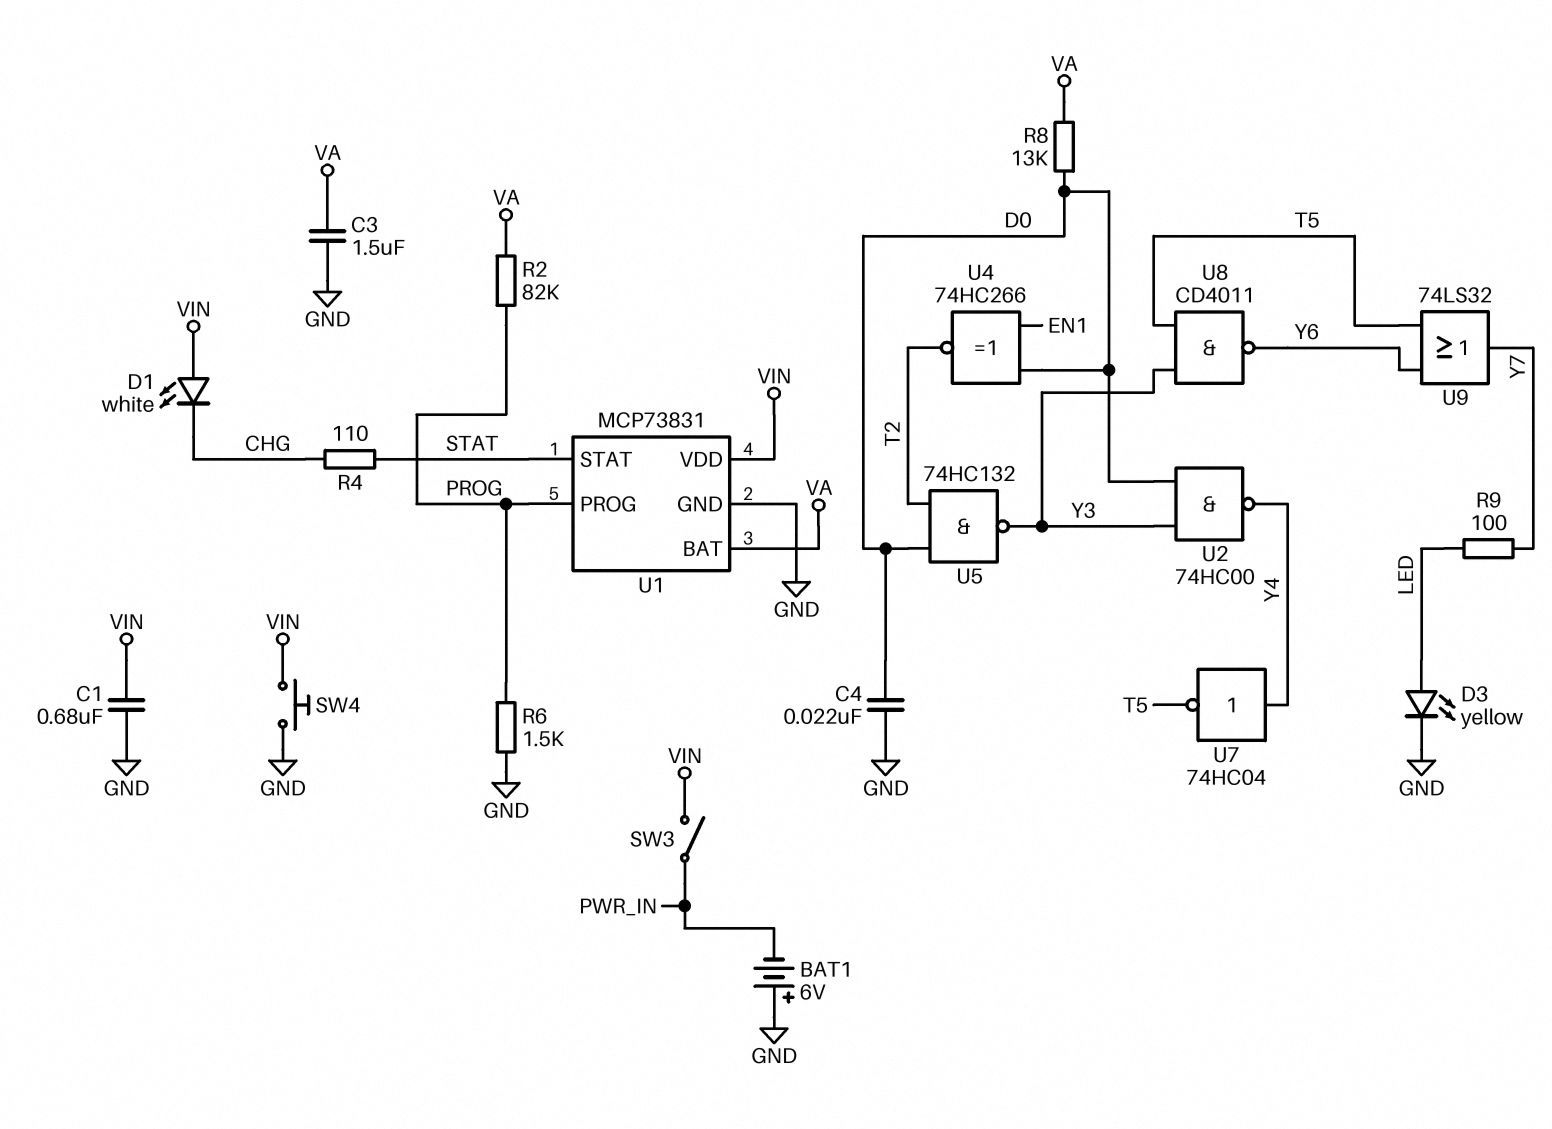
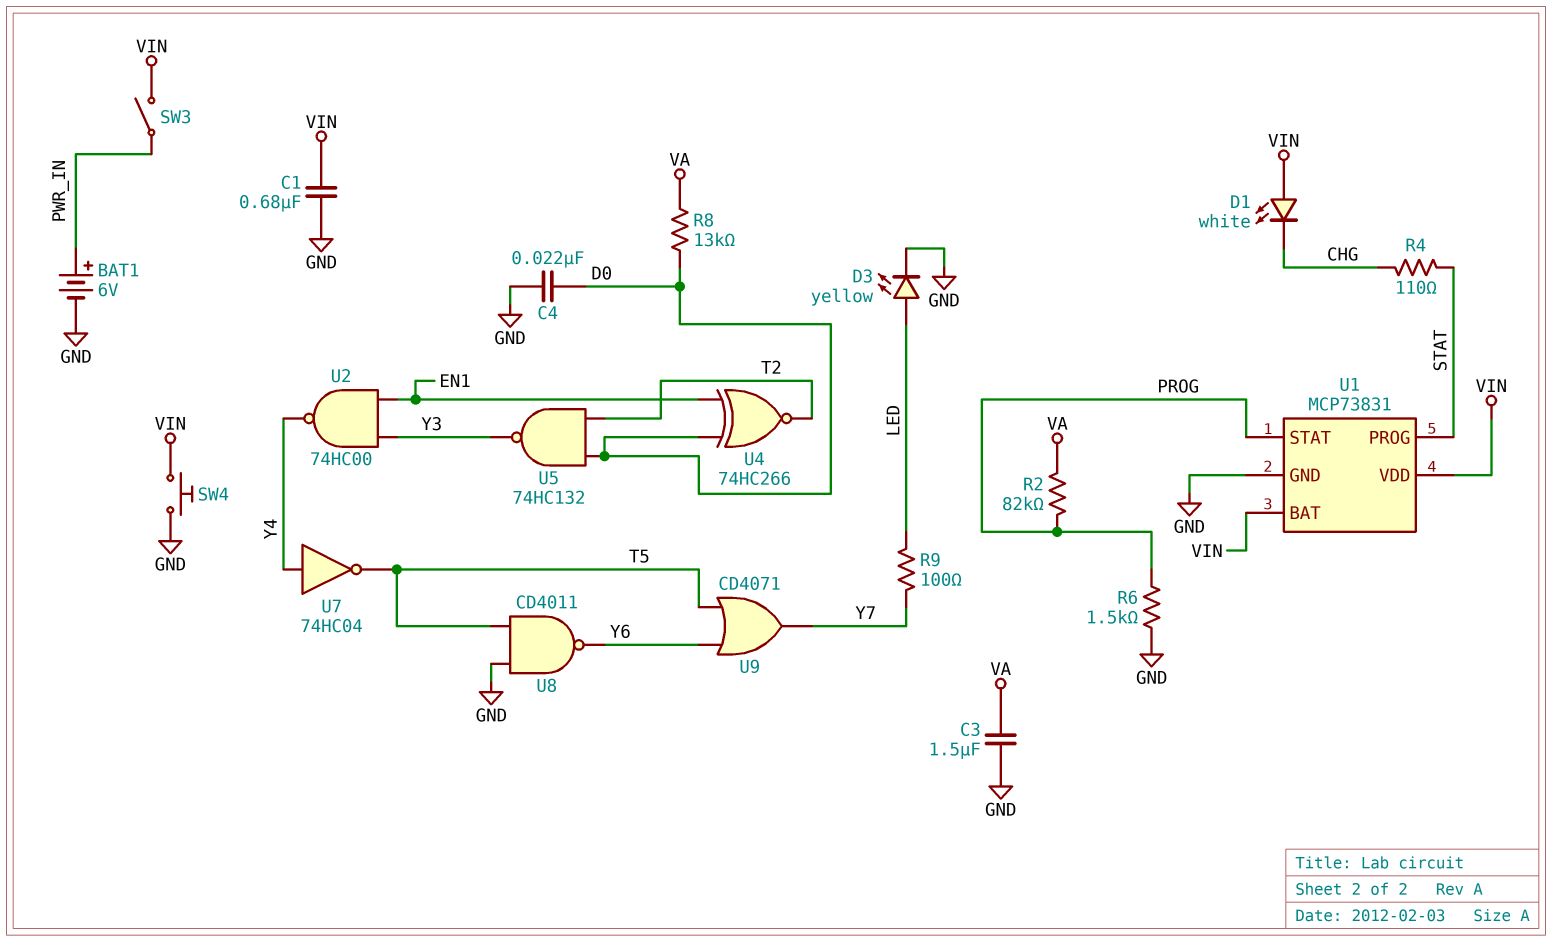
BAT1: 6V (plus GND, minus PWR_IN) -> 6V (plus PWR_IN, minus GND)
U1 pin BAT: VA -> VIN
U1 pin PROG: PROG -> STAT
U1 pin STAT: STAT -> PROG
U2: NAND 74HC00 (in D0, in Y3, out Y4) -> NAND 74HC00 (in EN1, in Y3, out Y4)
U8: NAND CD4011 (in T5, in Y3, out Y6) -> NAND CD4011 (in GND, in T5, out Y6)
U9: OR 74LS32 (in T5, in Y6, out Y7) -> OR CD4071 (in T5, in Y6, out Y7)

